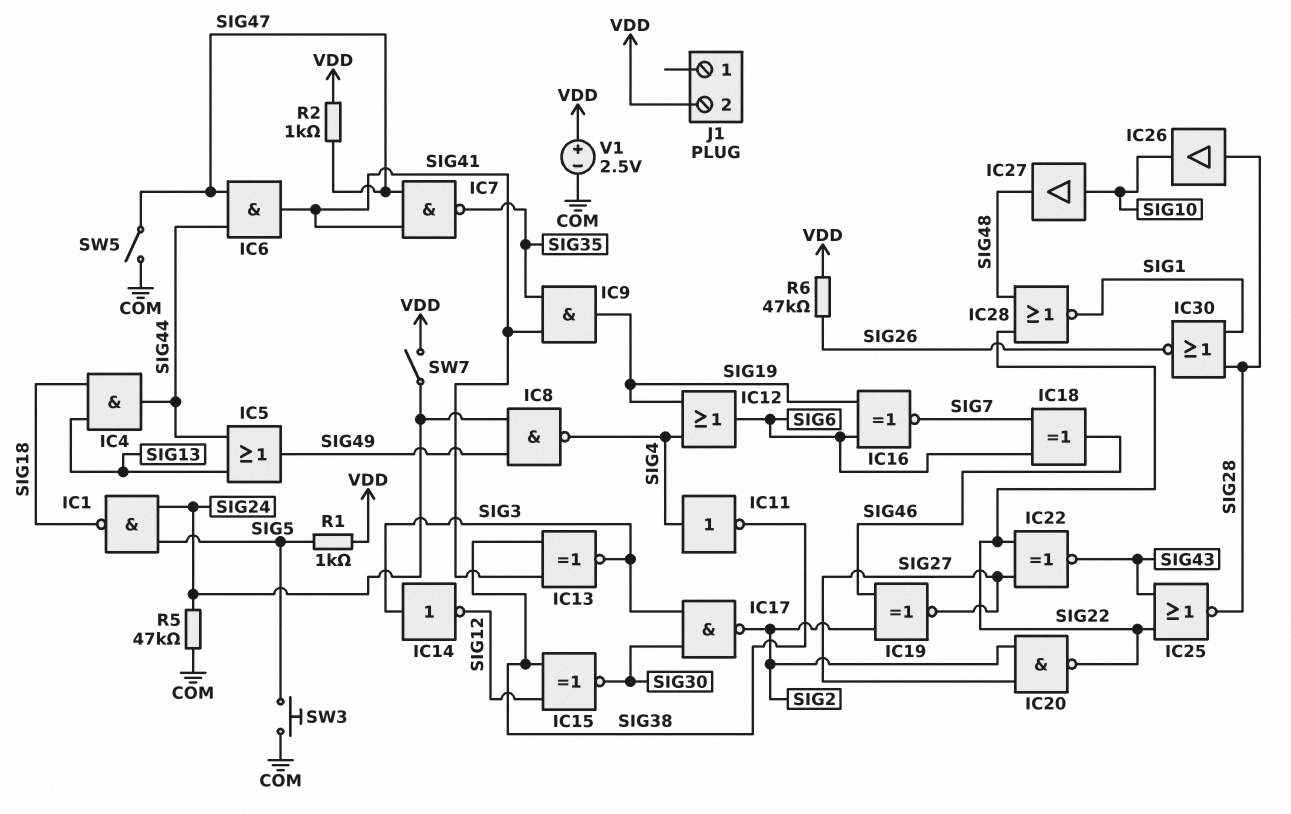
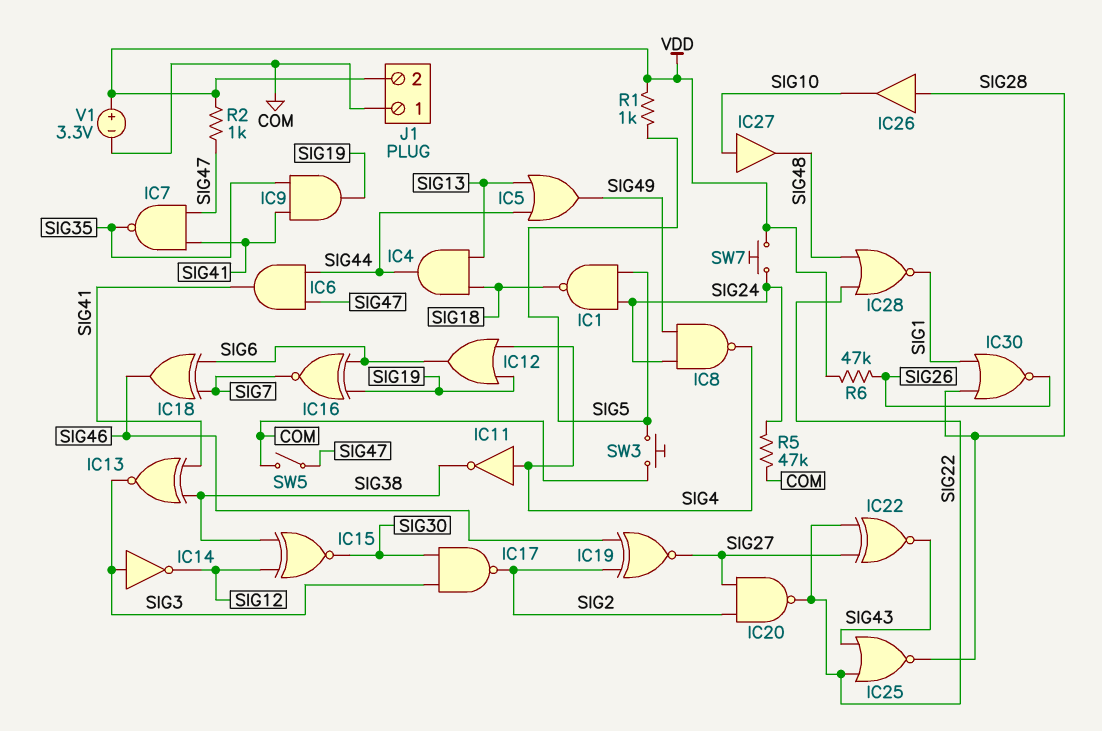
J1 pin 1: none -> COM
SW7: switch (SIG24, VDD) -> button (SIG24, VDD)
V1: 2.5V (plus VDD, minus COM) -> 3.3V (plus VDD, minus COM)

